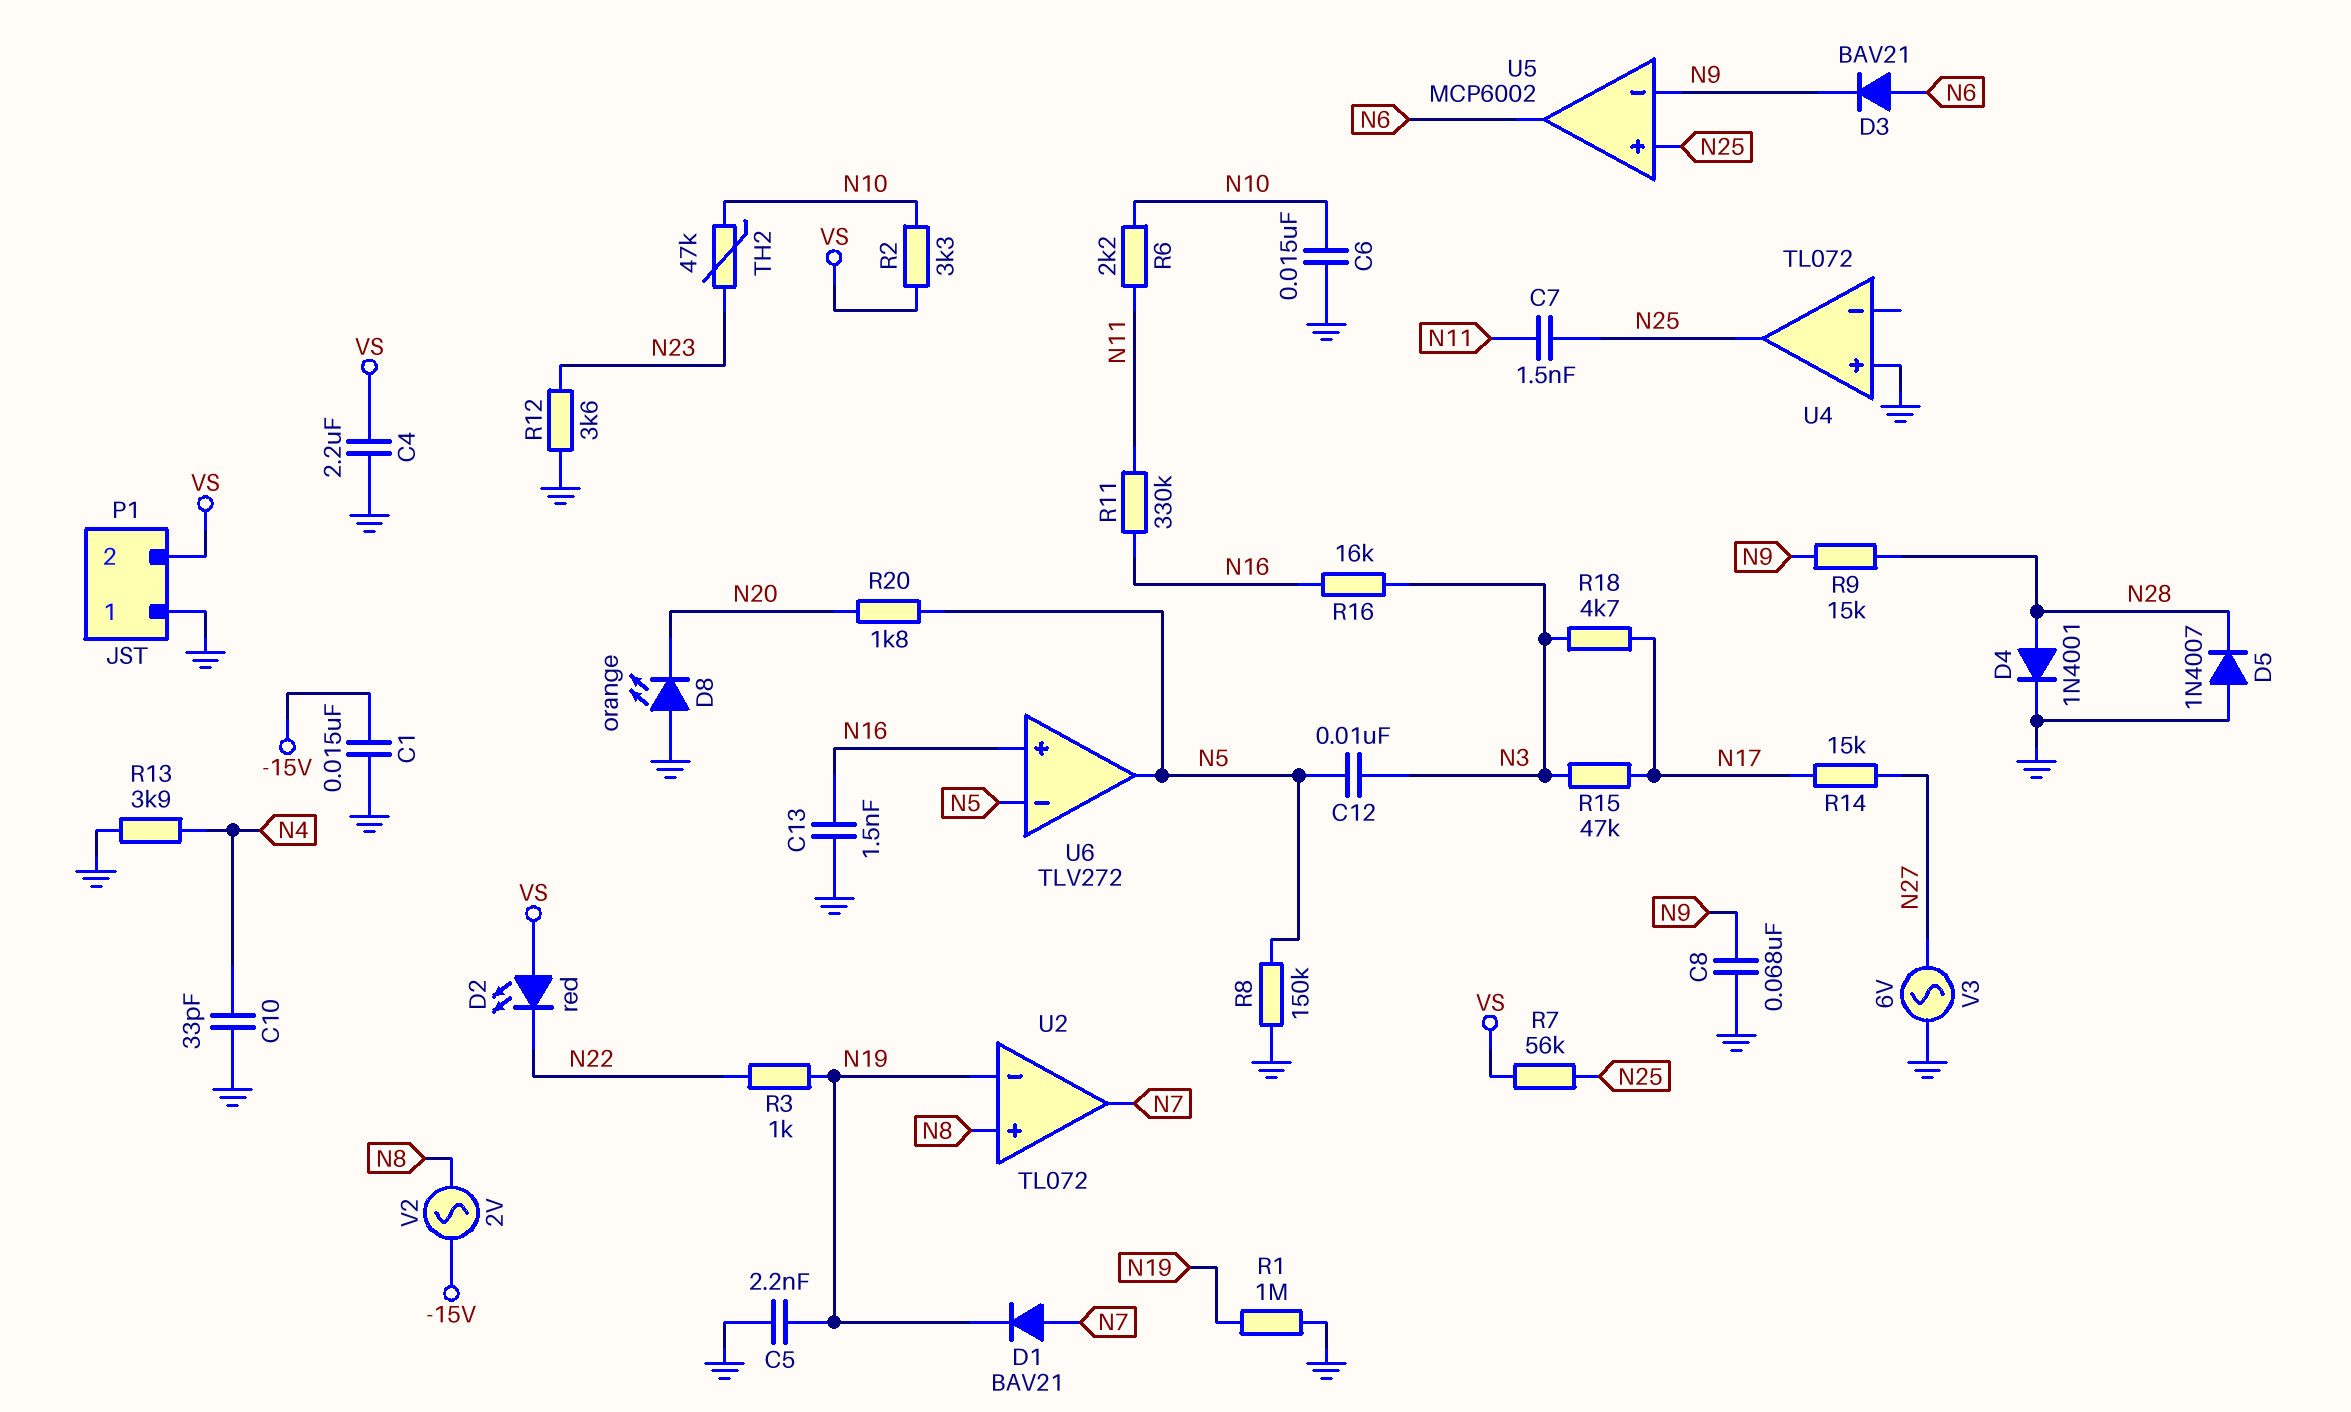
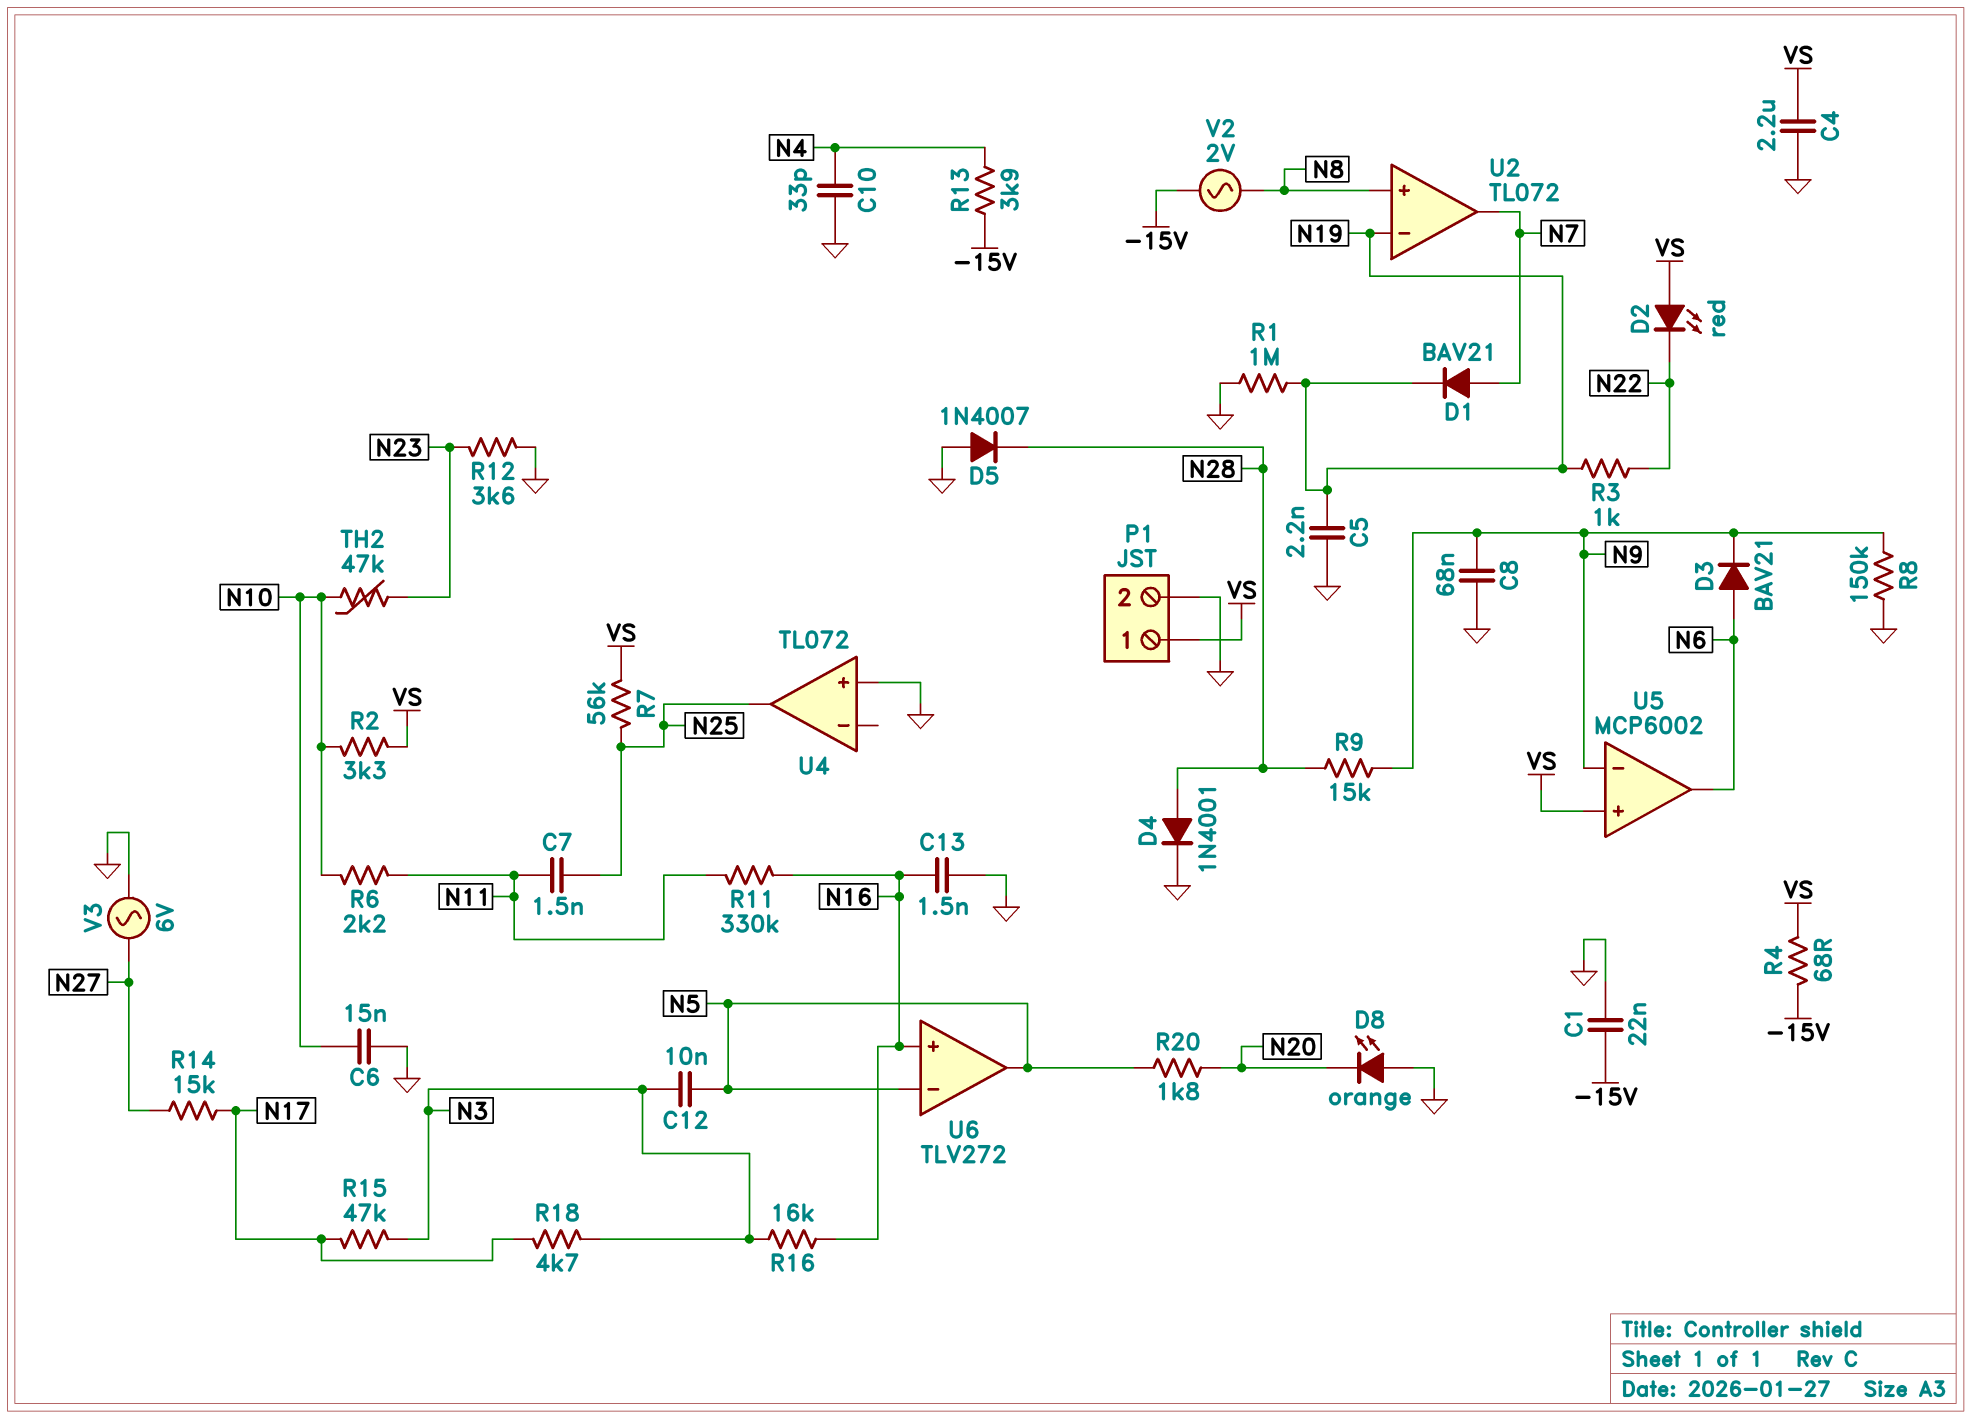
C1: 15nF (-15V, GND) -> 22nF (-15V, GND)
P1 pin 1: GND -> VS
P1 pin 2: VS -> GND
R4: none -> 68 (-15V, VS)
R8: 150k (GND, N5) -> 150k (GND, N9)
R13: 3.9k (GND, N4) -> 3.9k (-15V, N4)
U5 pin in+: N25 -> VS

